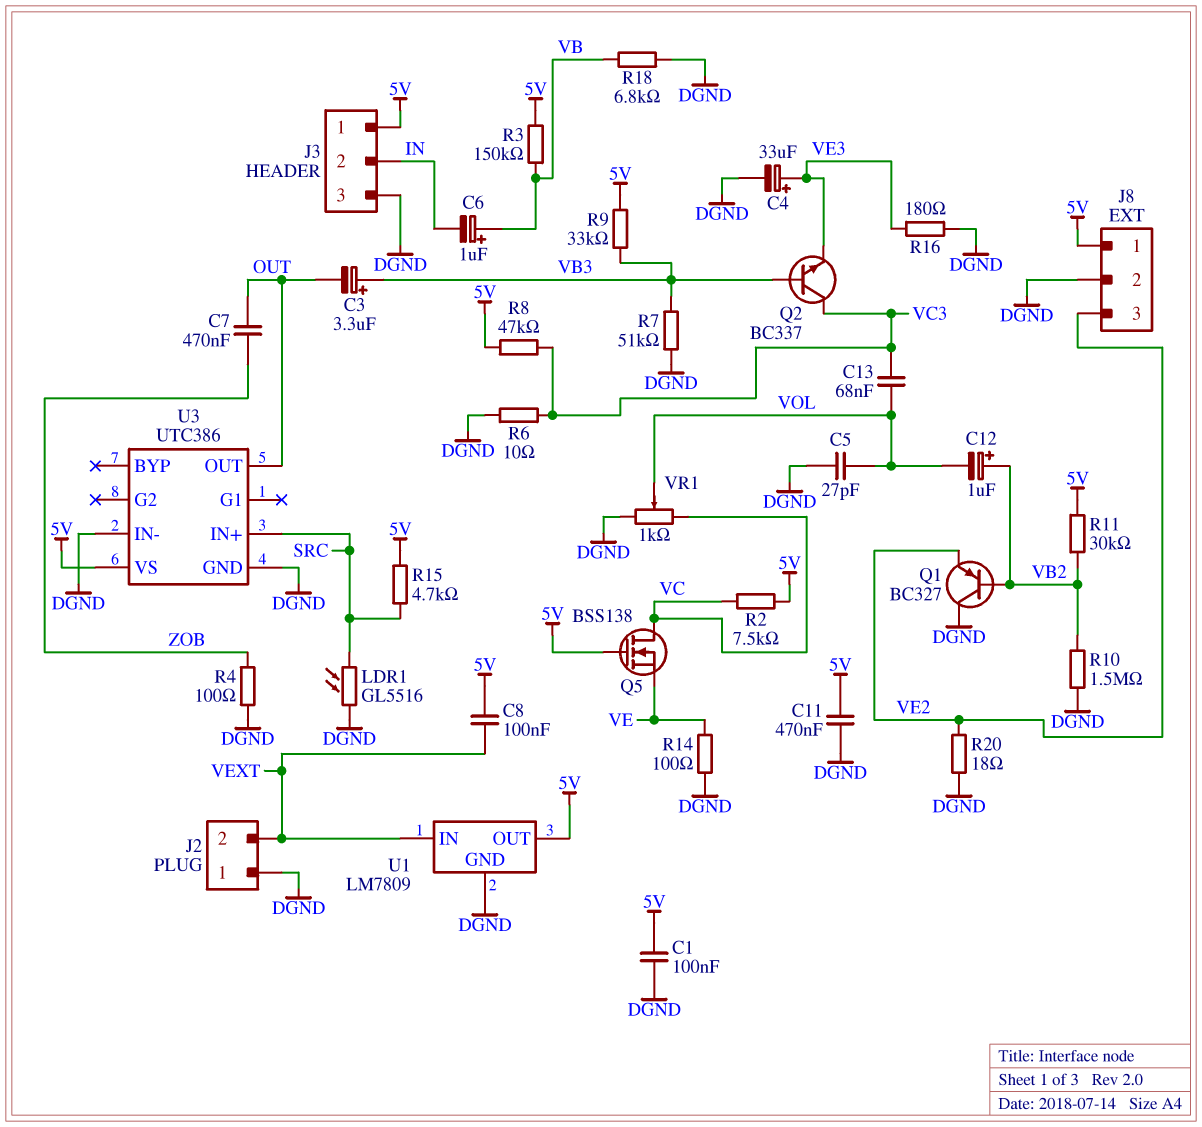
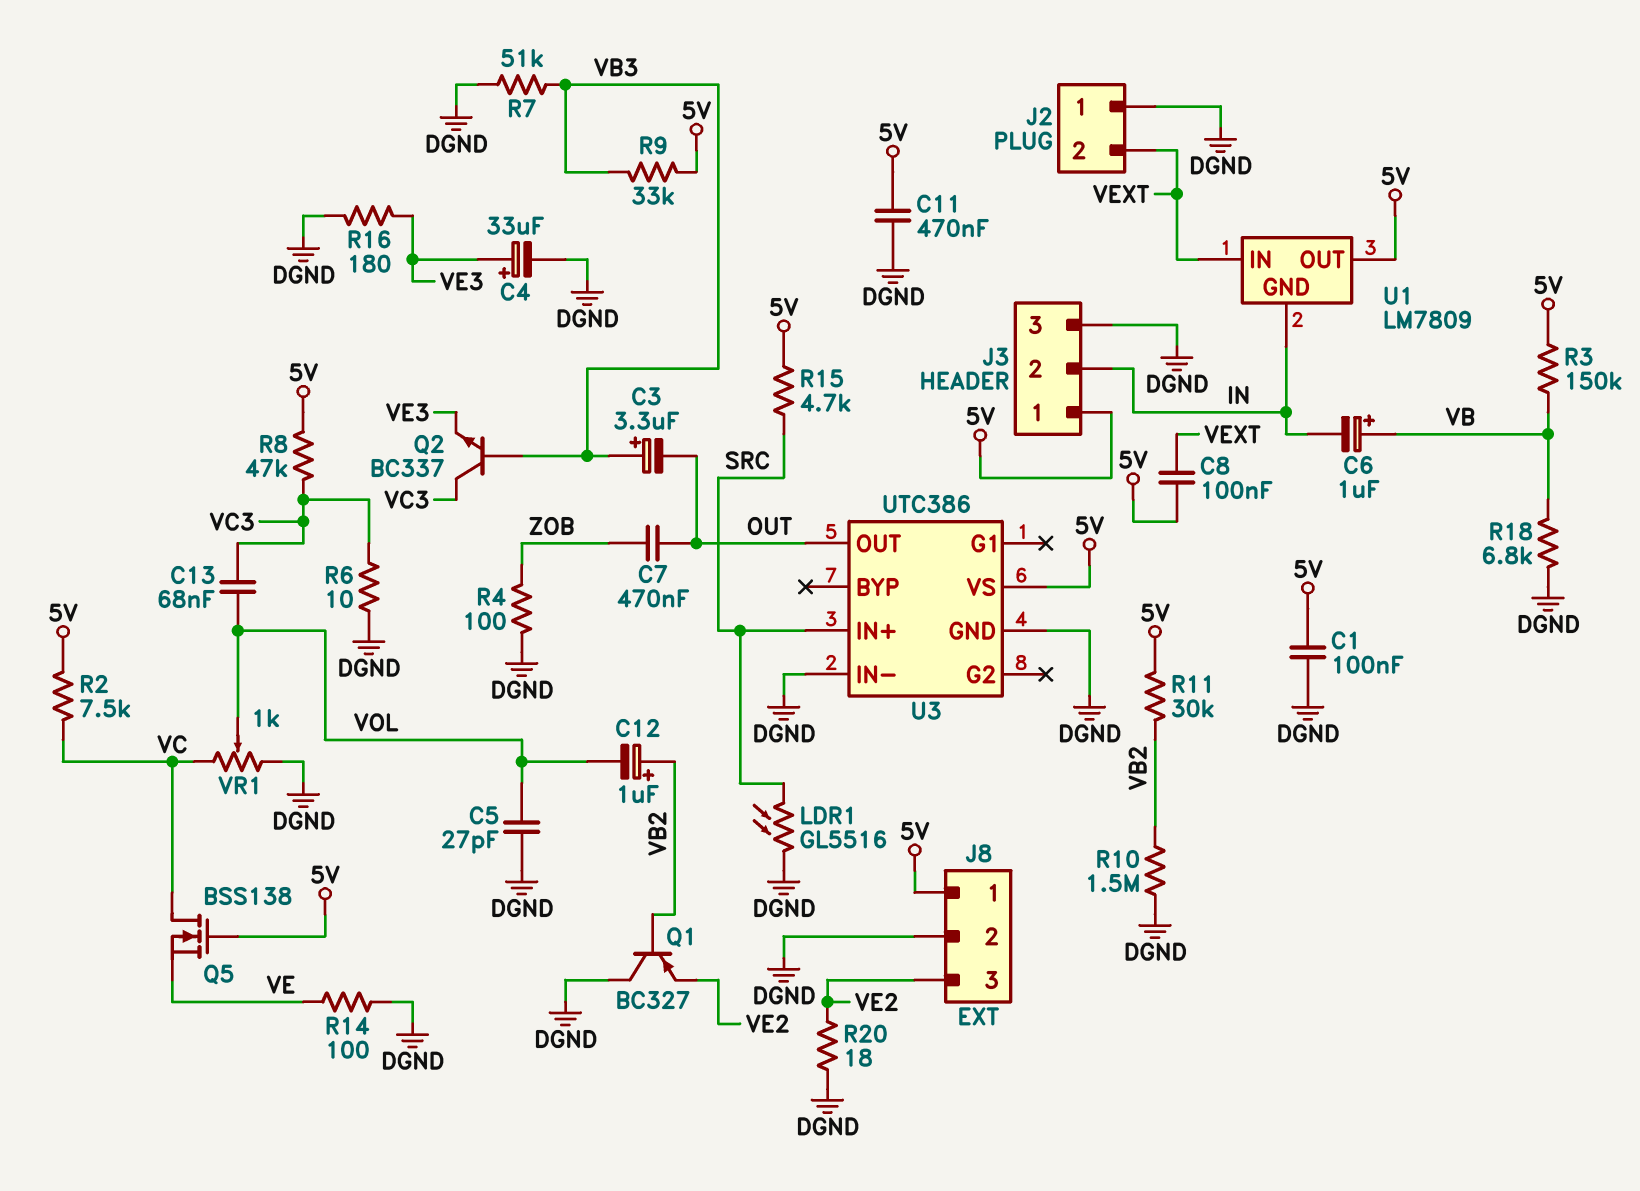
U1 pin GND: DGND -> IN

